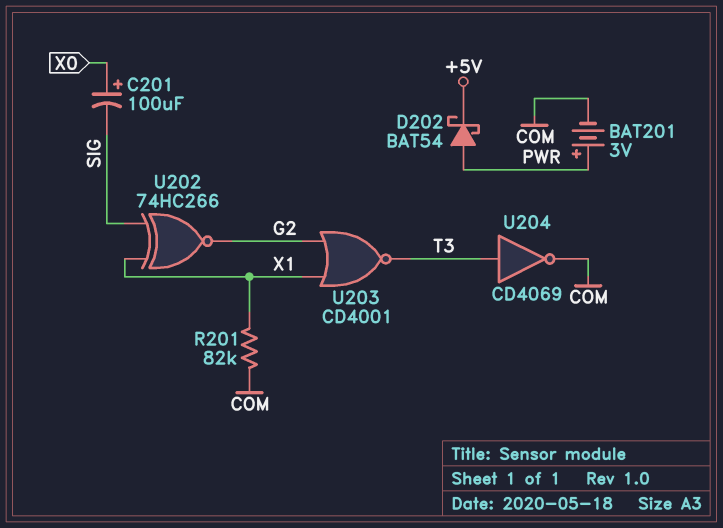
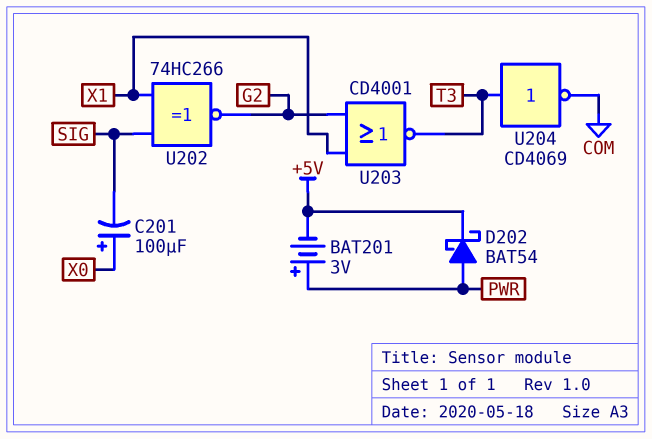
BAT201: 3V (plus PWR, minus COM) -> 3V (plus PWR, minus +5V)
R201: 82k (COM, X1) -> none

